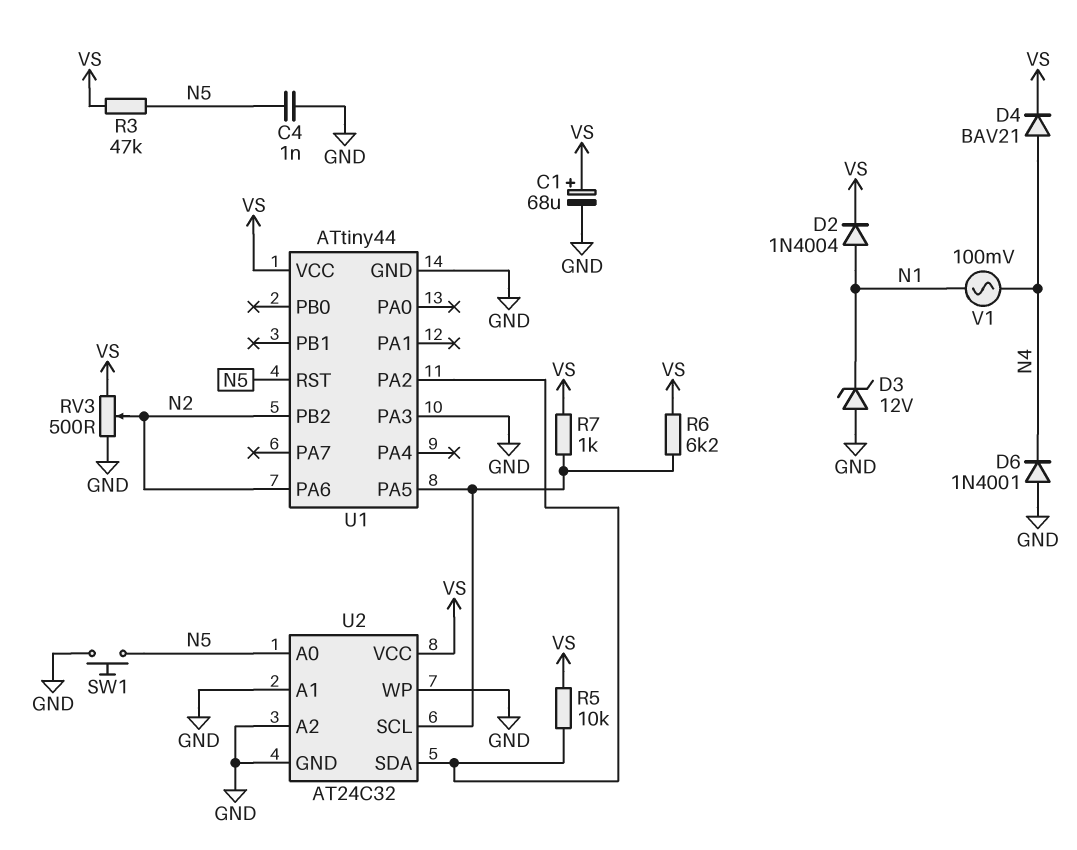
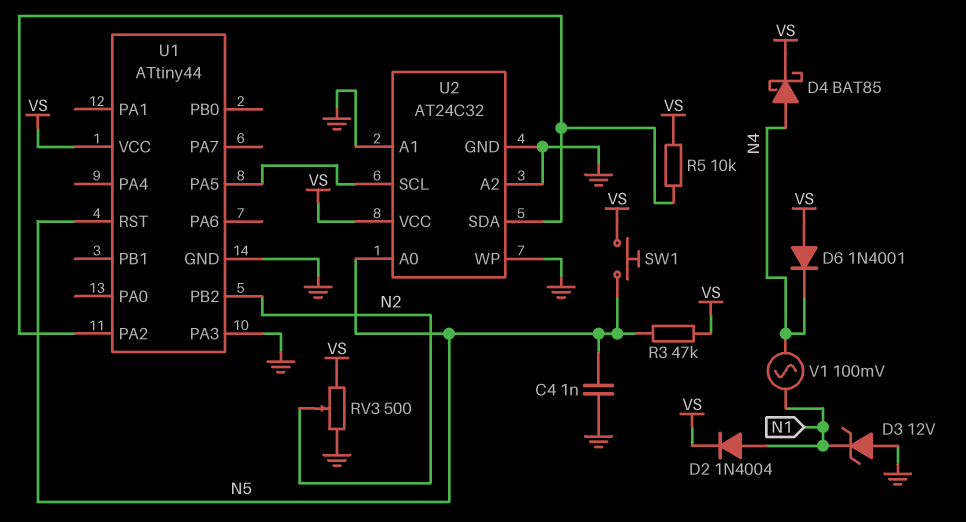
C1: 68uF (plus VS, minus GND) -> none
D4: diode BAV21 (A N4, K VS) -> schottky BAT85 (A N4, K VS)
D6: diode 1N4001 (A GND, K N4) -> diode 1N4001 (A VS, K N4)
R6: 6.2k (U1/PA5, VS) -> none
R7: 1k (U1/PA5, VS) -> none
SW1: button (GND, N5) -> button (N5, VS)
U1 pin PA6: N2 -> none

